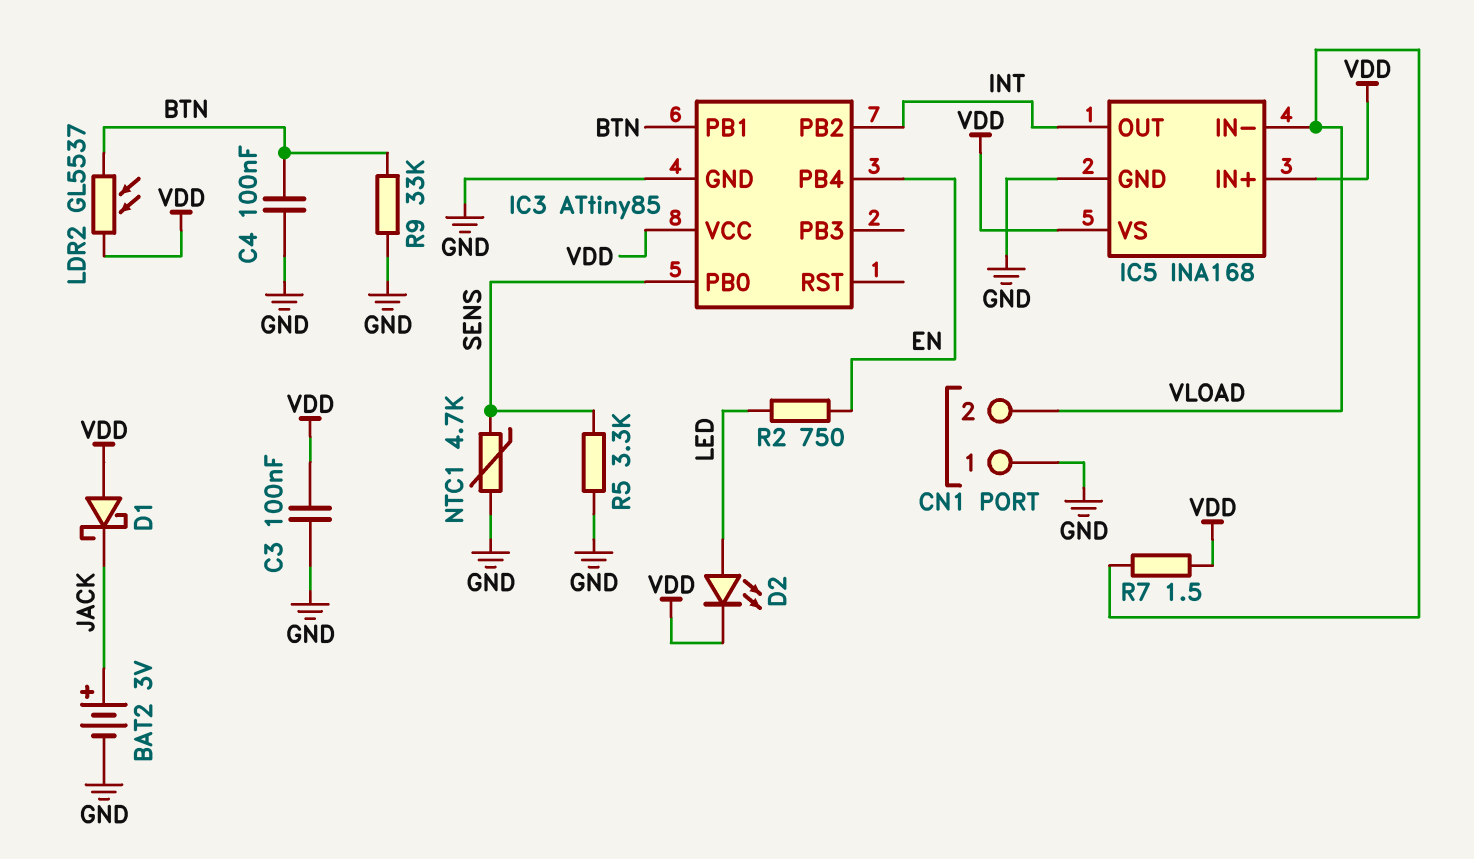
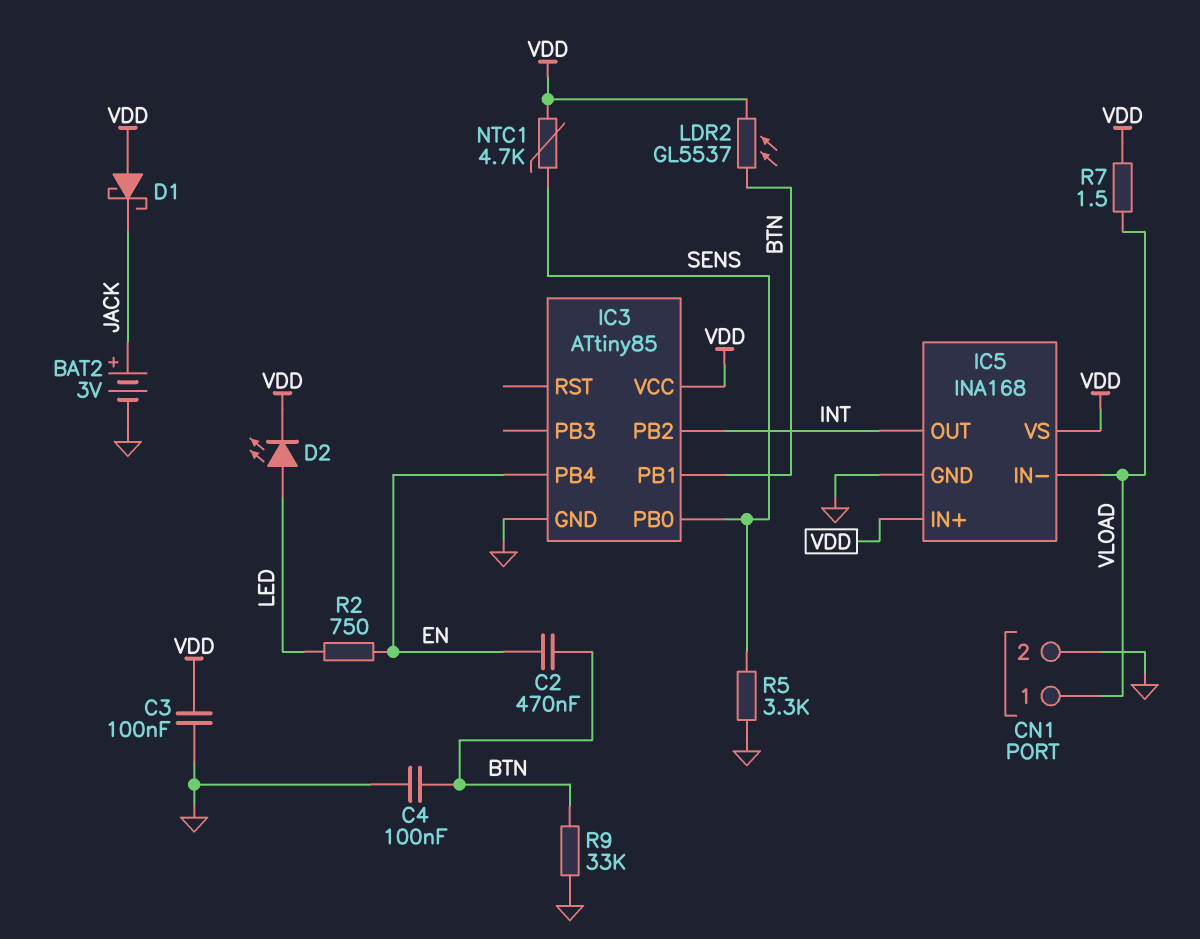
C2: none -> 470nF (BTN, EN)
CN1 pin 1: GND -> VLOAD
CN1 pin 2: VLOAD -> GND
NTC1: 4.7k (GND, SENS) -> 4.7k (SENS, VDD)

